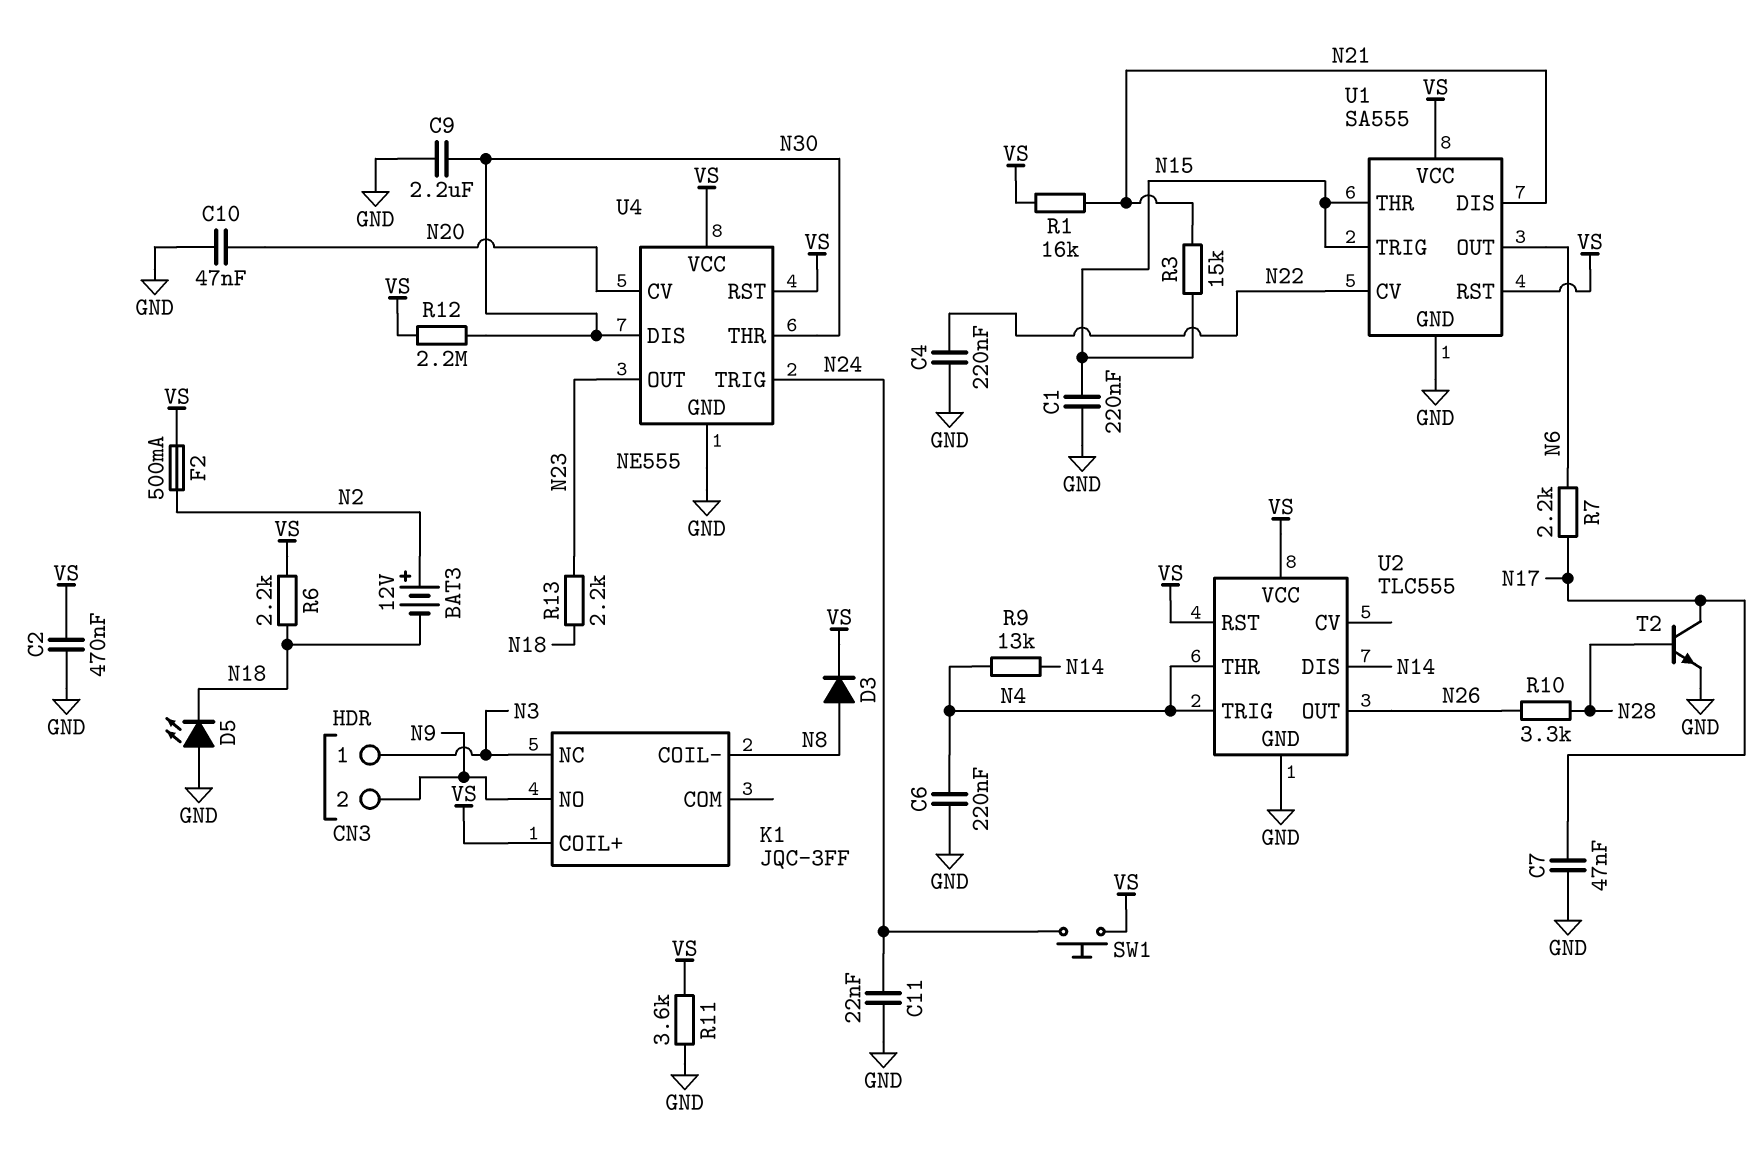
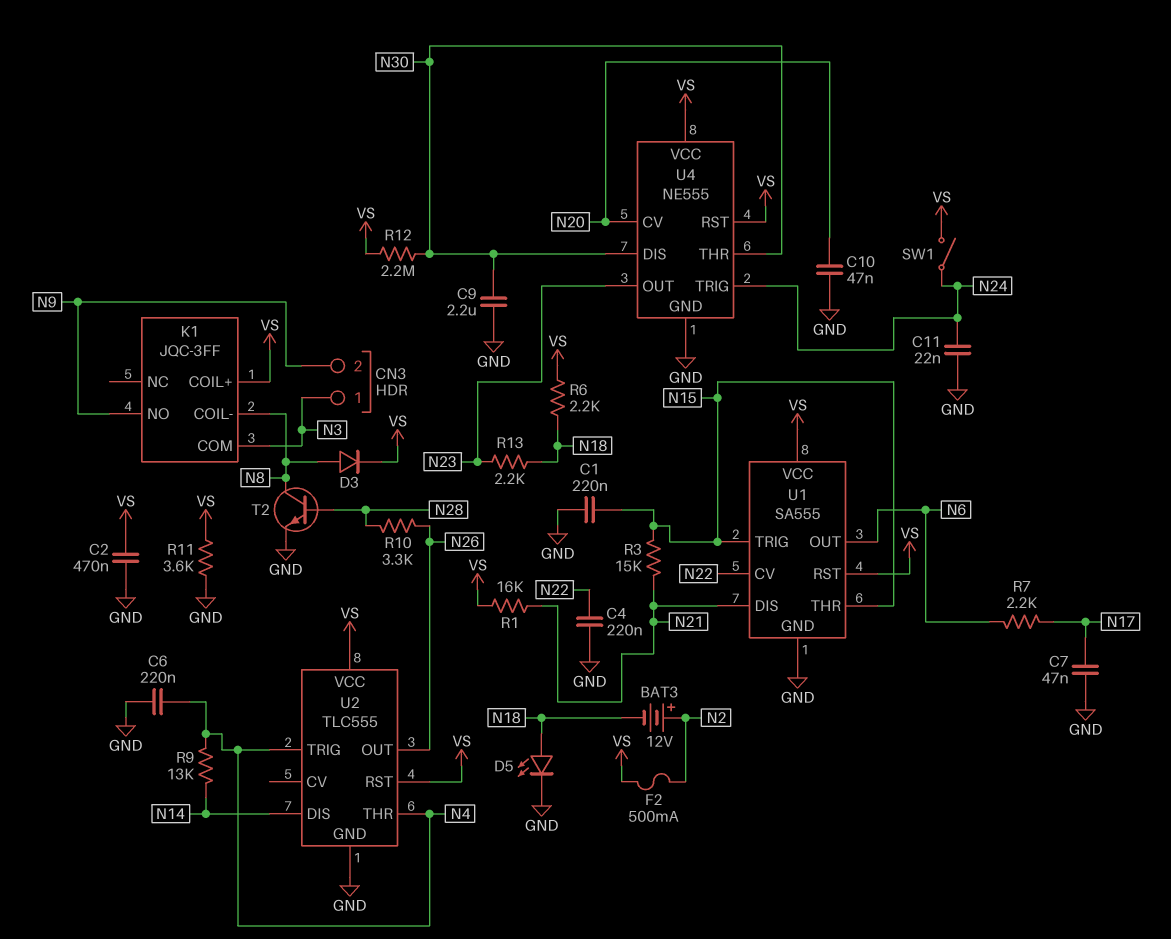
D5: LED (A GND, K N18) -> LED (A N18, K GND)
K1 pin COM: none -> N3
K1 pin NC: N3 -> none
SW1: button (N24, VS) -> switch (N24, VS)
T2: NPN (B N28, C N17, E GND) -> NPN (B N28, C N8, E GND)

